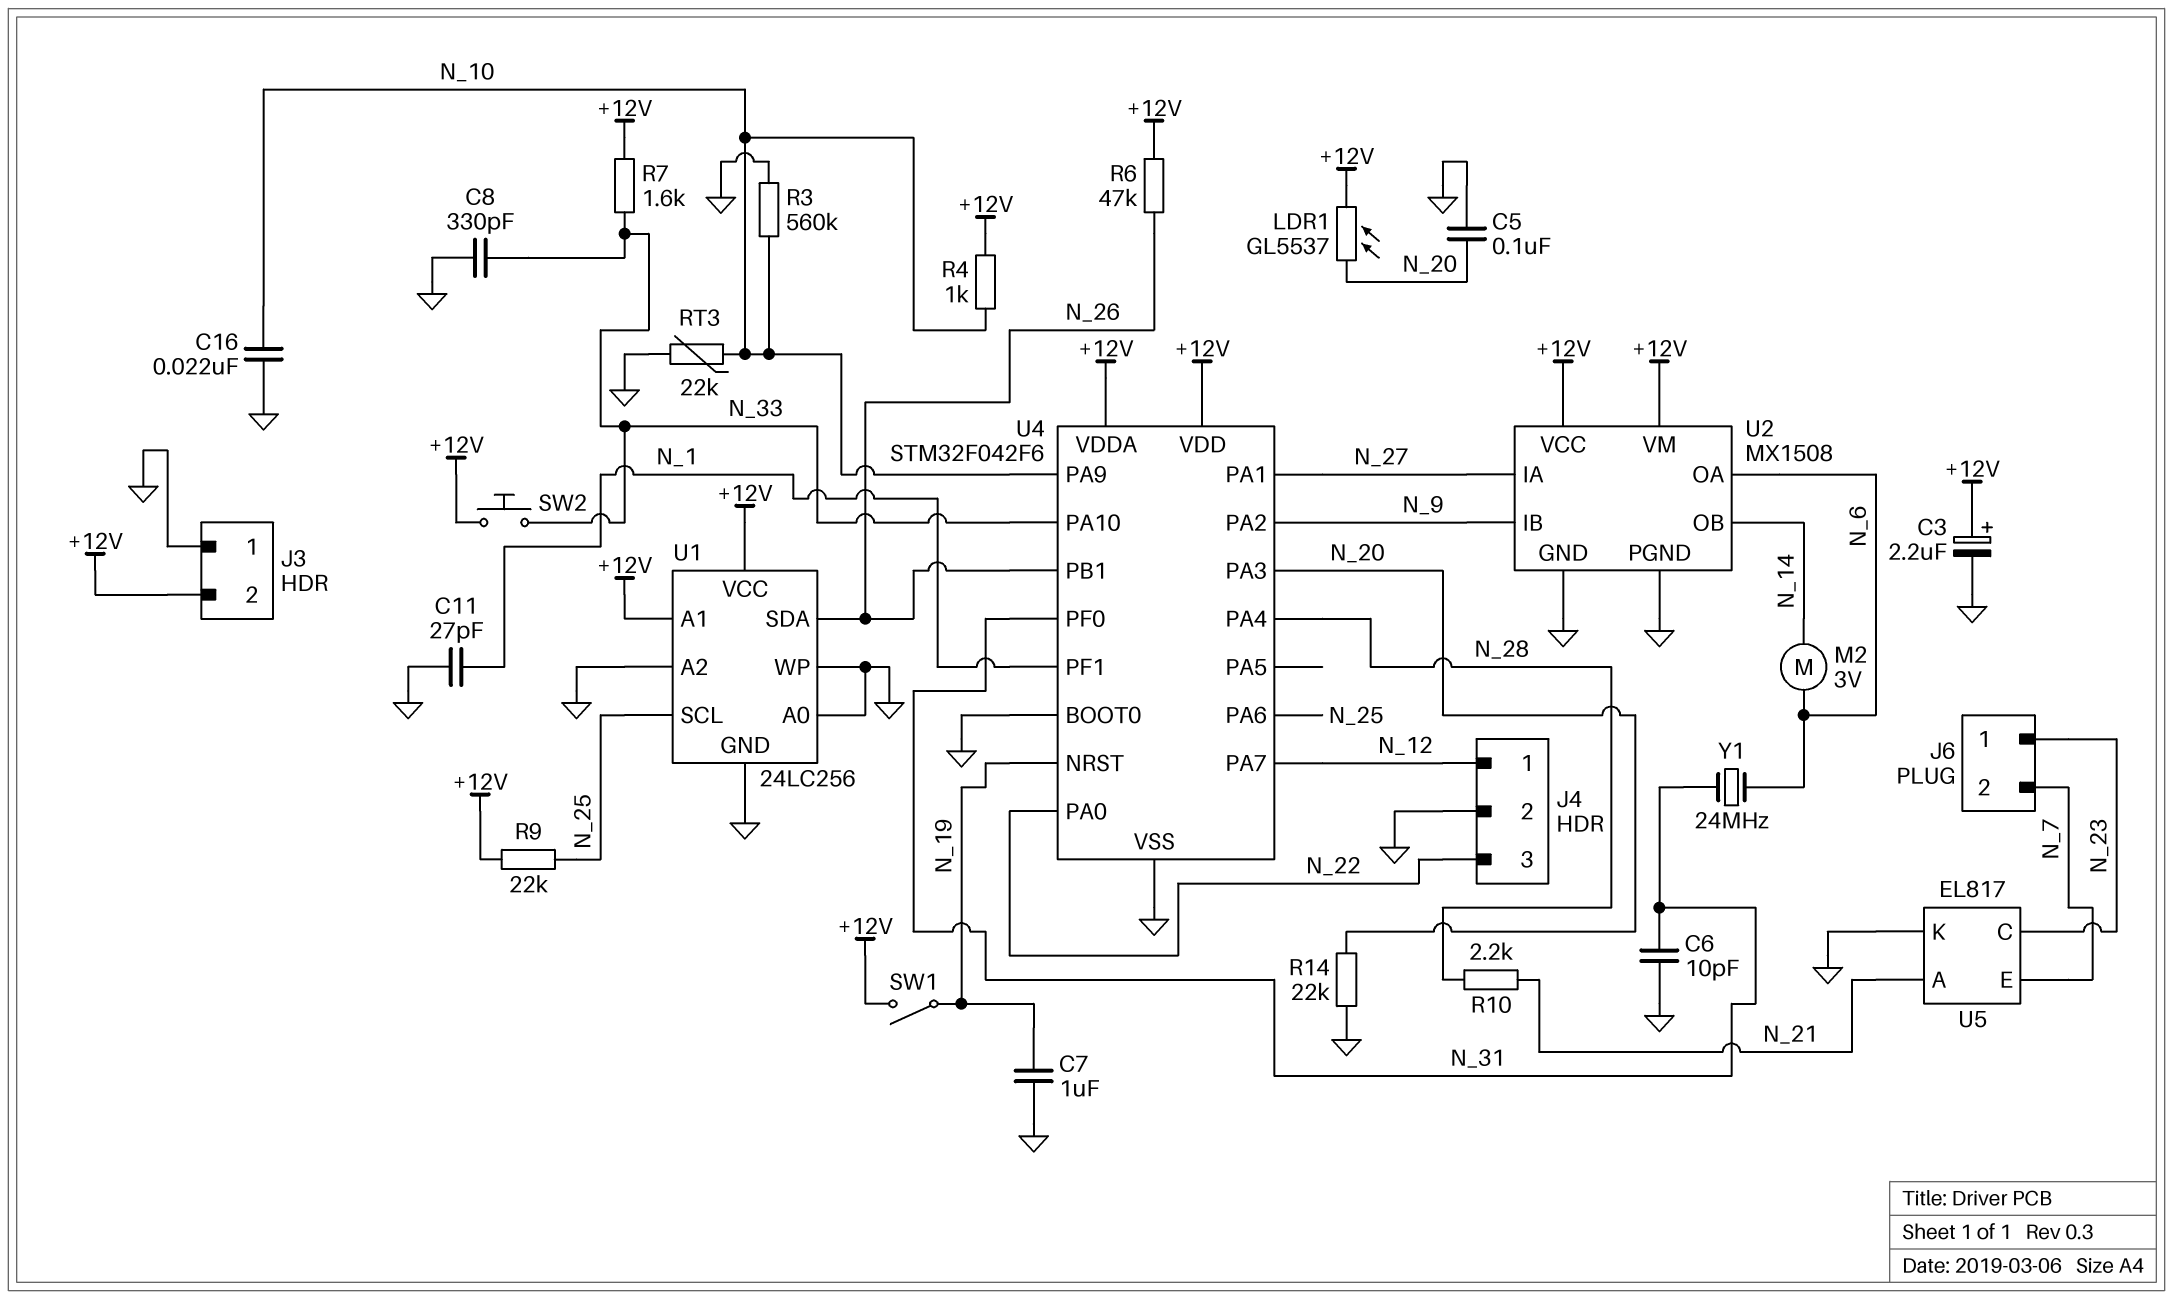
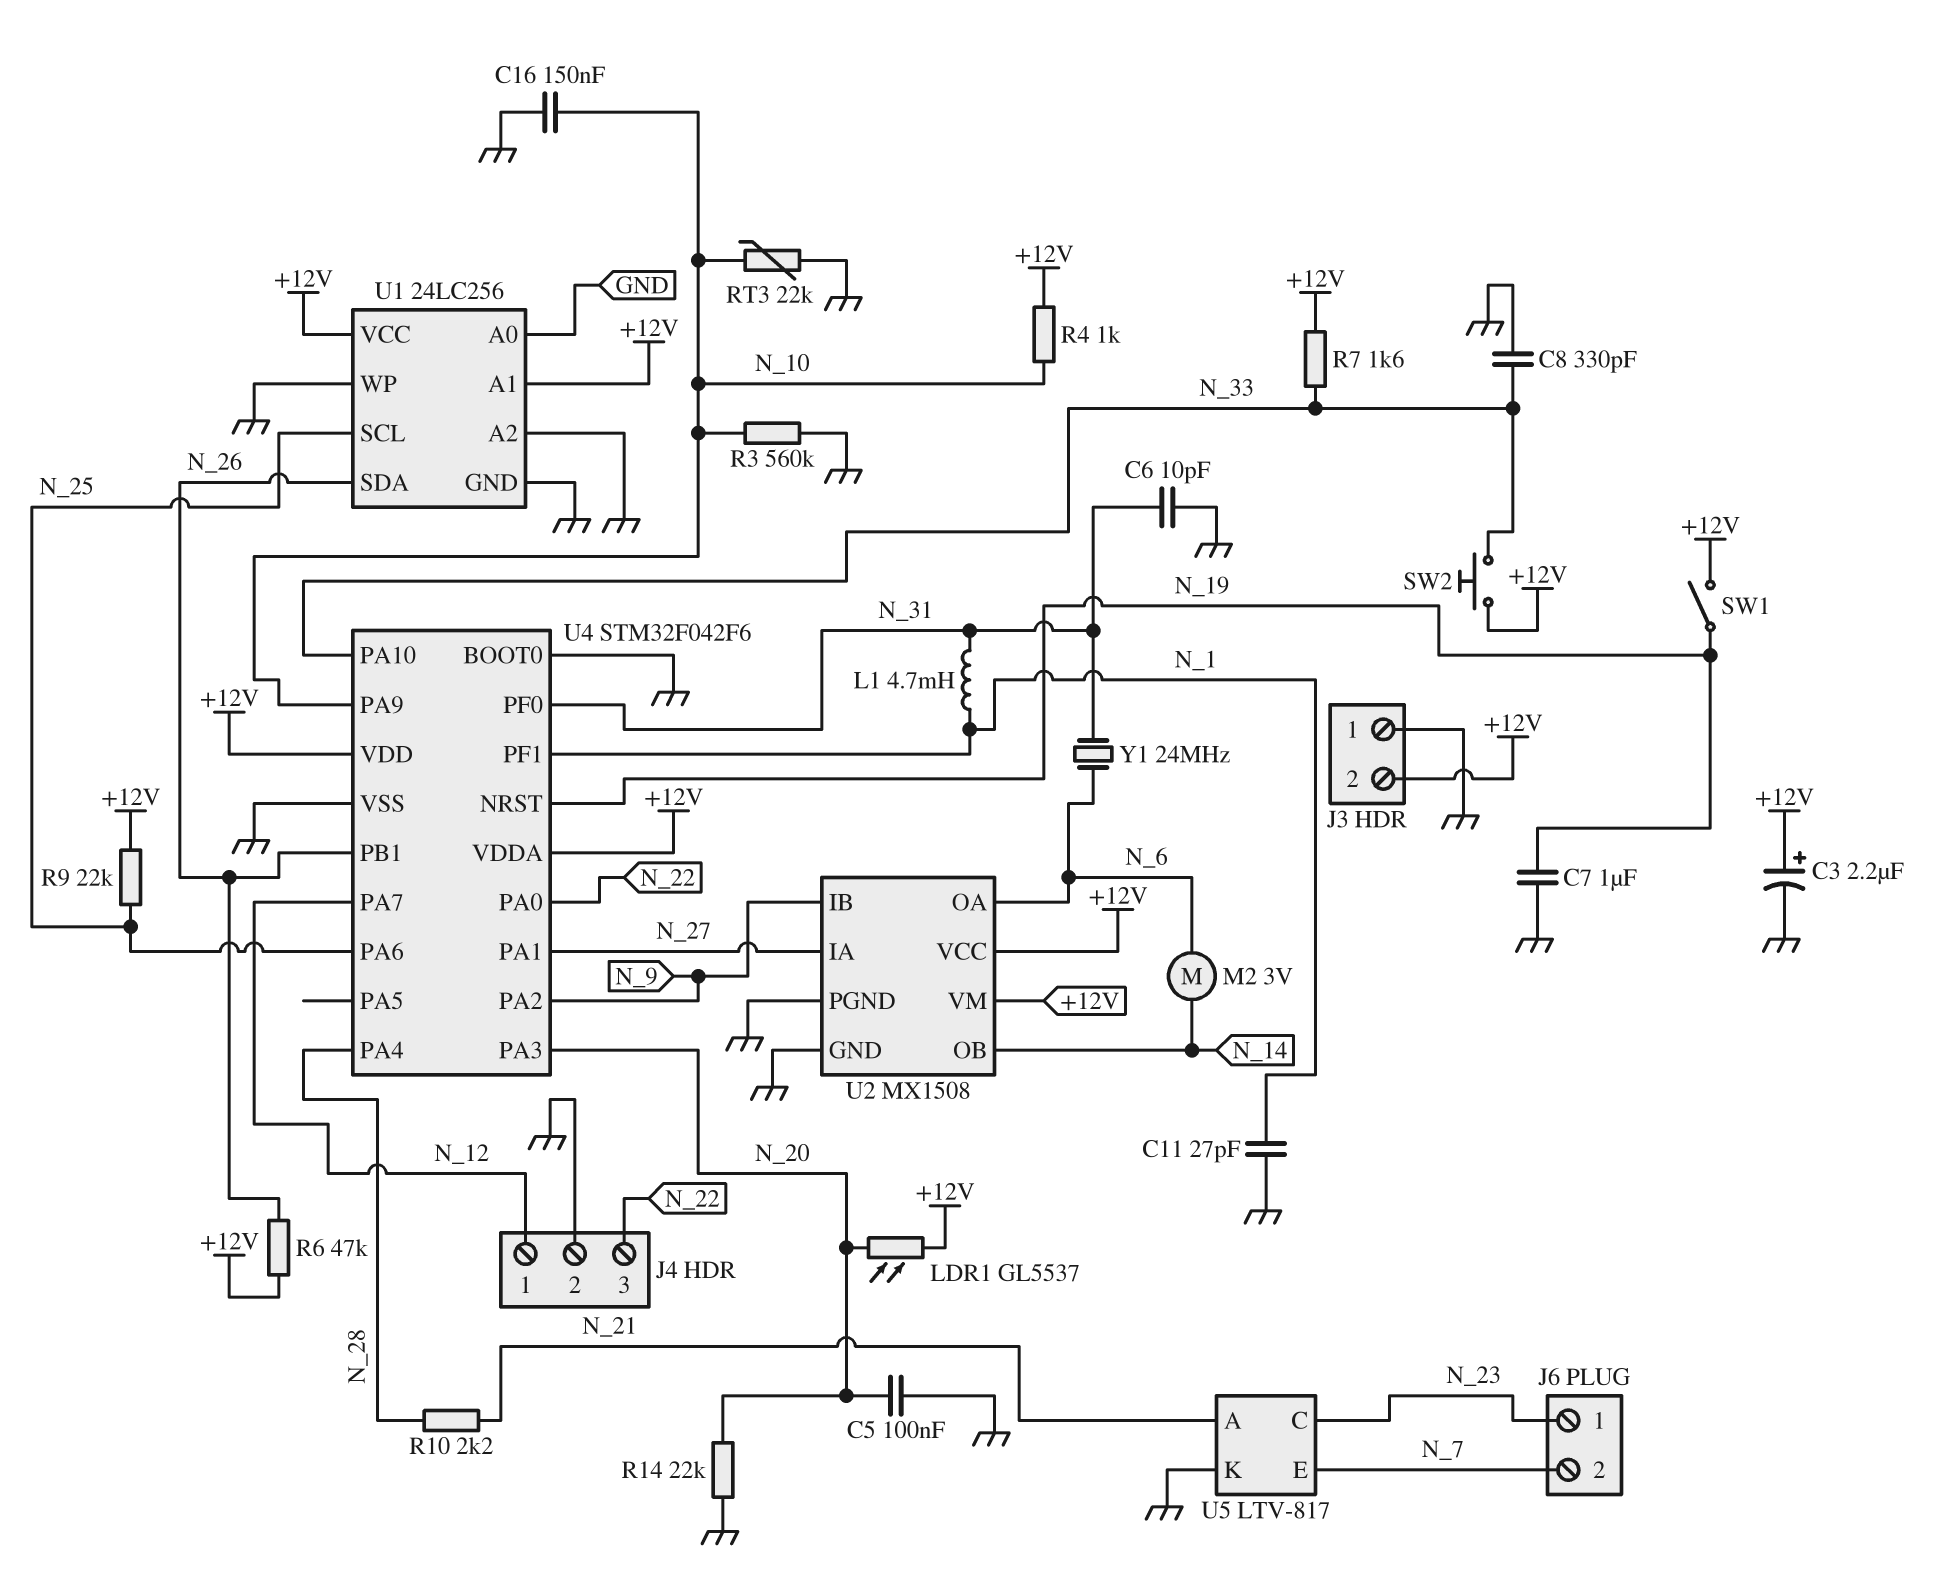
C16: 22nF (GND, N_10) -> 150nF (GND, N_10)
L1: none -> 4.7mH (N_1, N_31)
U5: EL817 -> LTV-817

